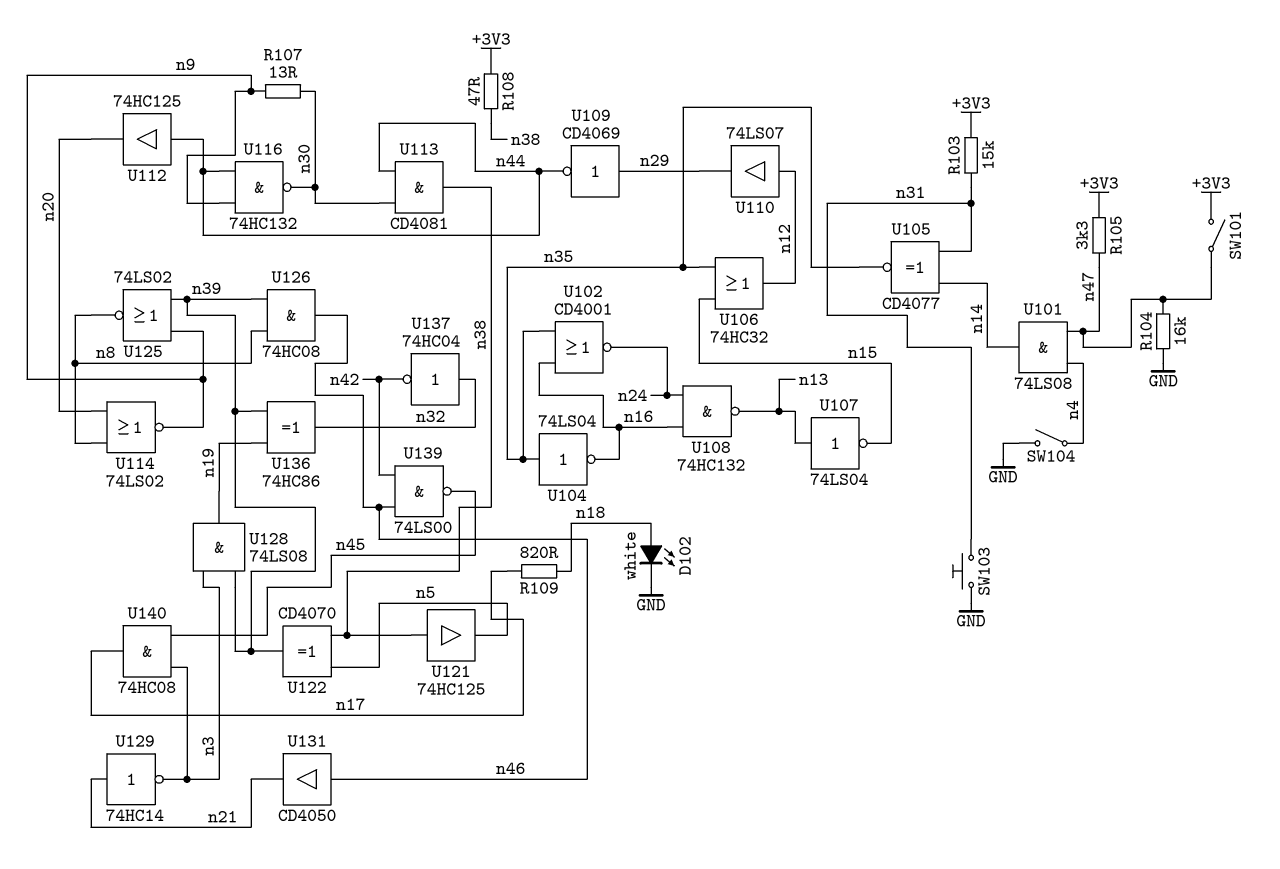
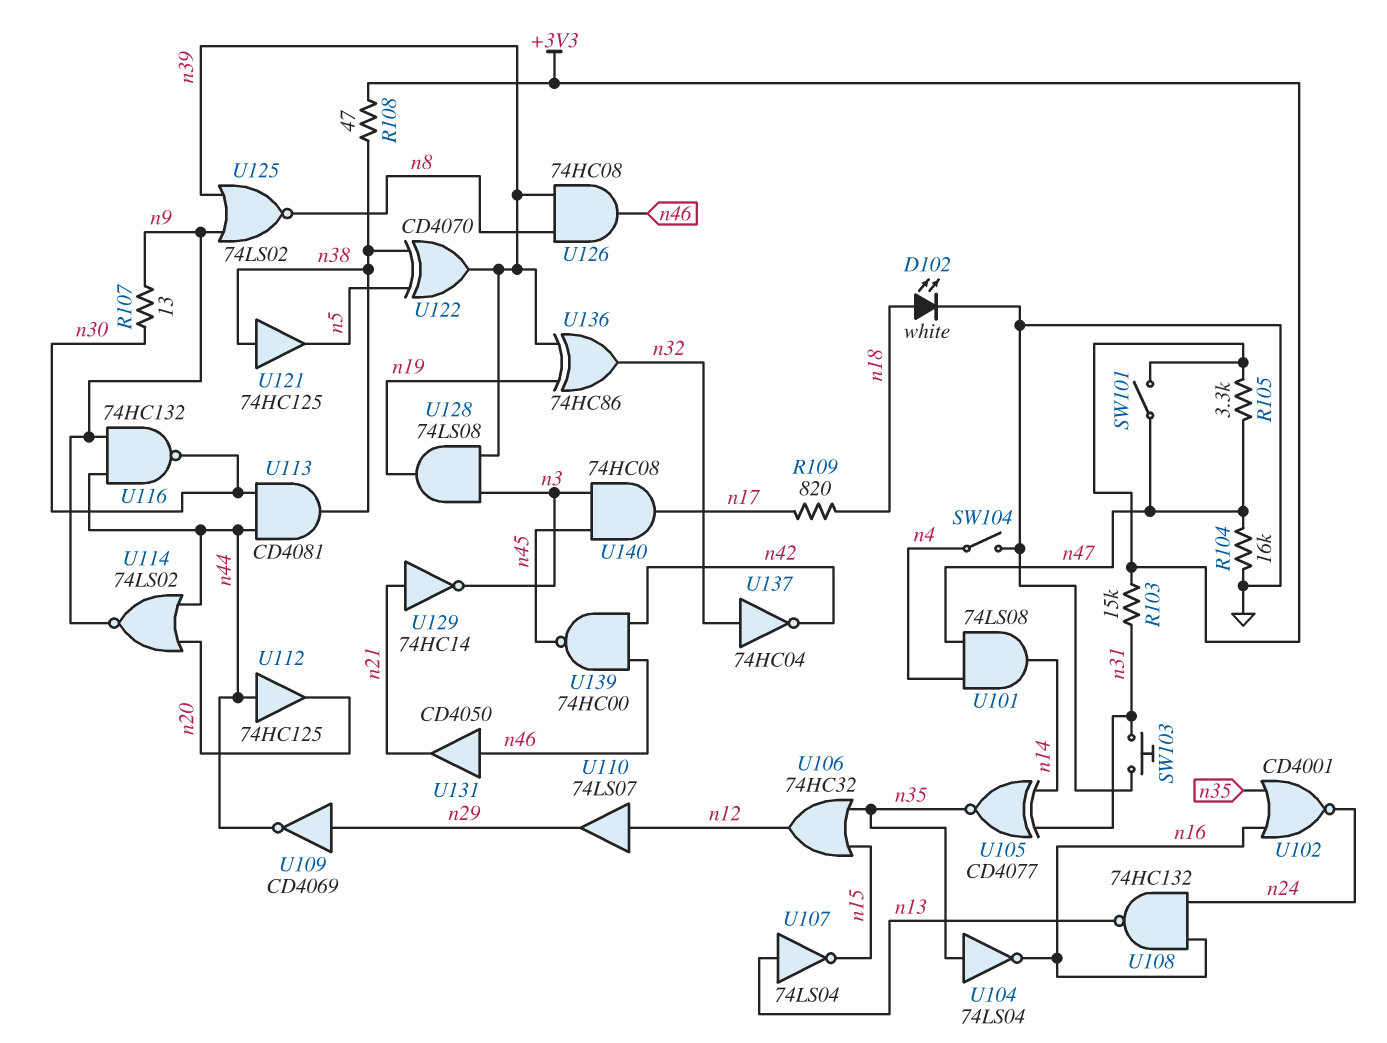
U114: NOR 74LS02 (in n8, in n20, out n9) -> NOR 74LS02 (in n20, in n44, out n9)
U139: NAND 74LS00 (in n42, in n46, out n45) -> NAND 74HC00 (in n42, in n46, out n45)

